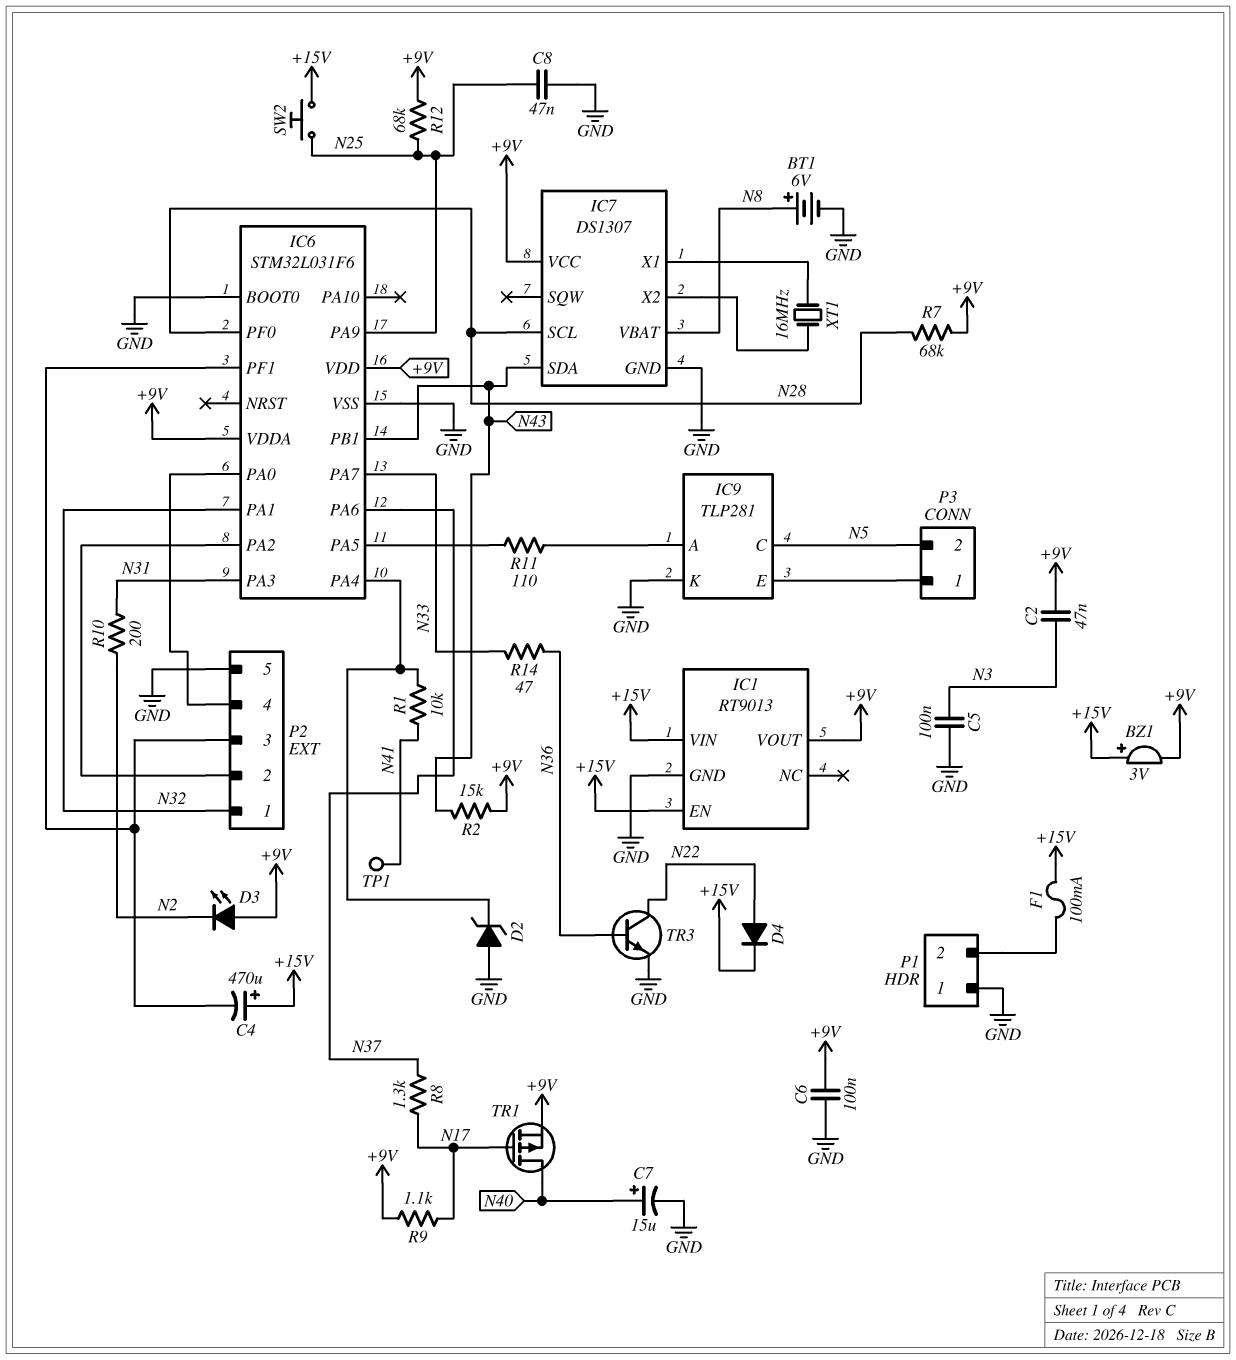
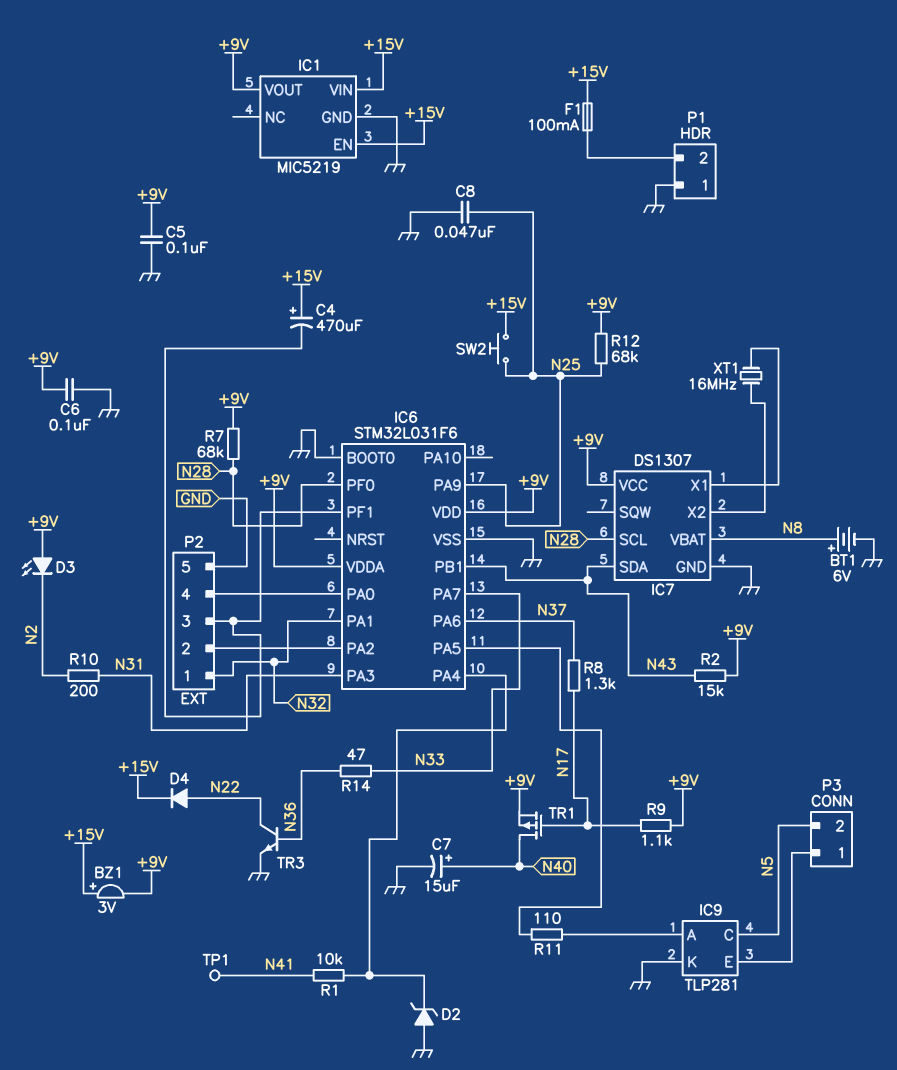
C2: 47nF (+9V, N3) -> none
C5: 100nF (GND, N3) -> 100nF (+9V, GND)
IC1: RT9013 -> MIC5219

